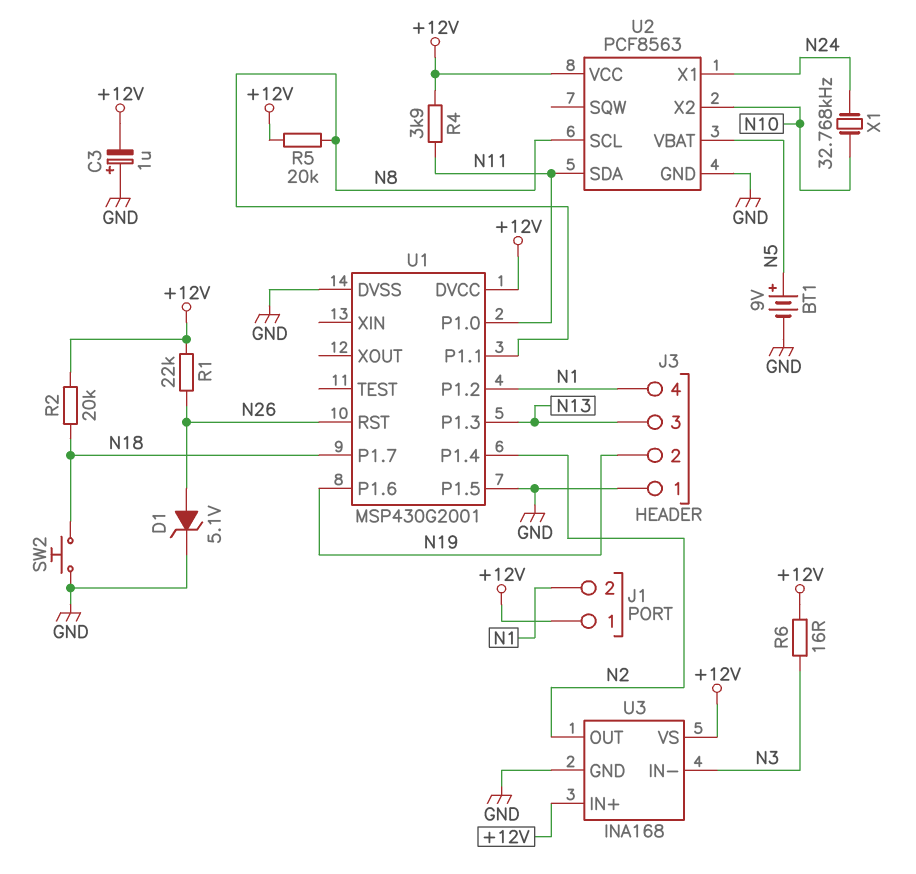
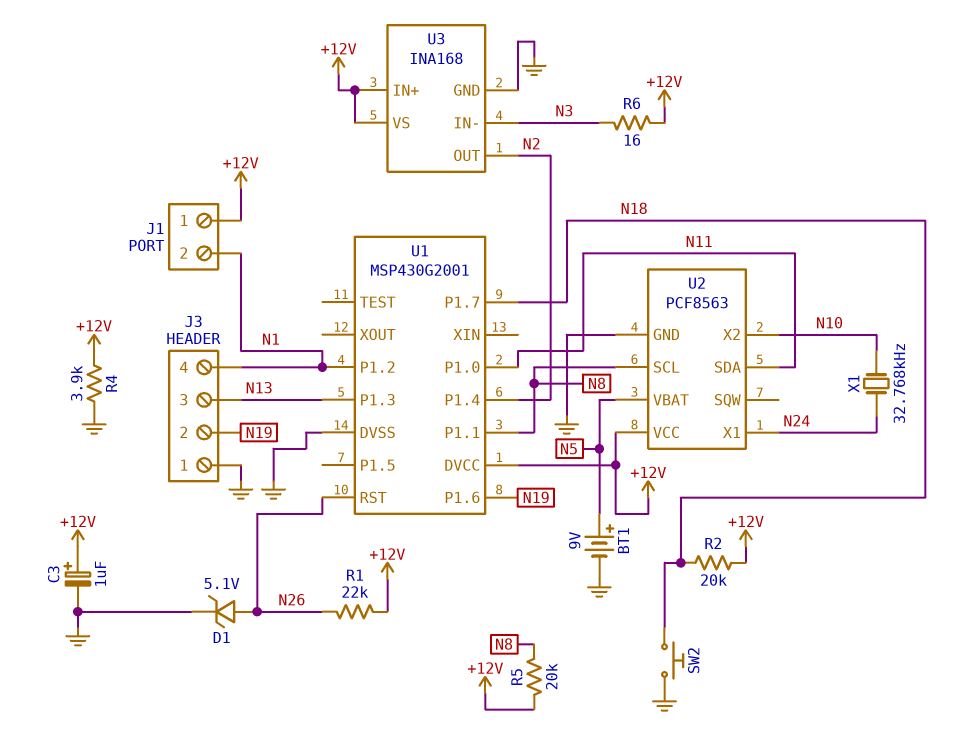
C3: 1uF (plus GND, minus +12V) -> 1uF (plus +12V, minus GND)
R4: 3.9k (+12V, N11) -> 3.9k (+12V, GND)
U1 pin P1.5: GND -> none

